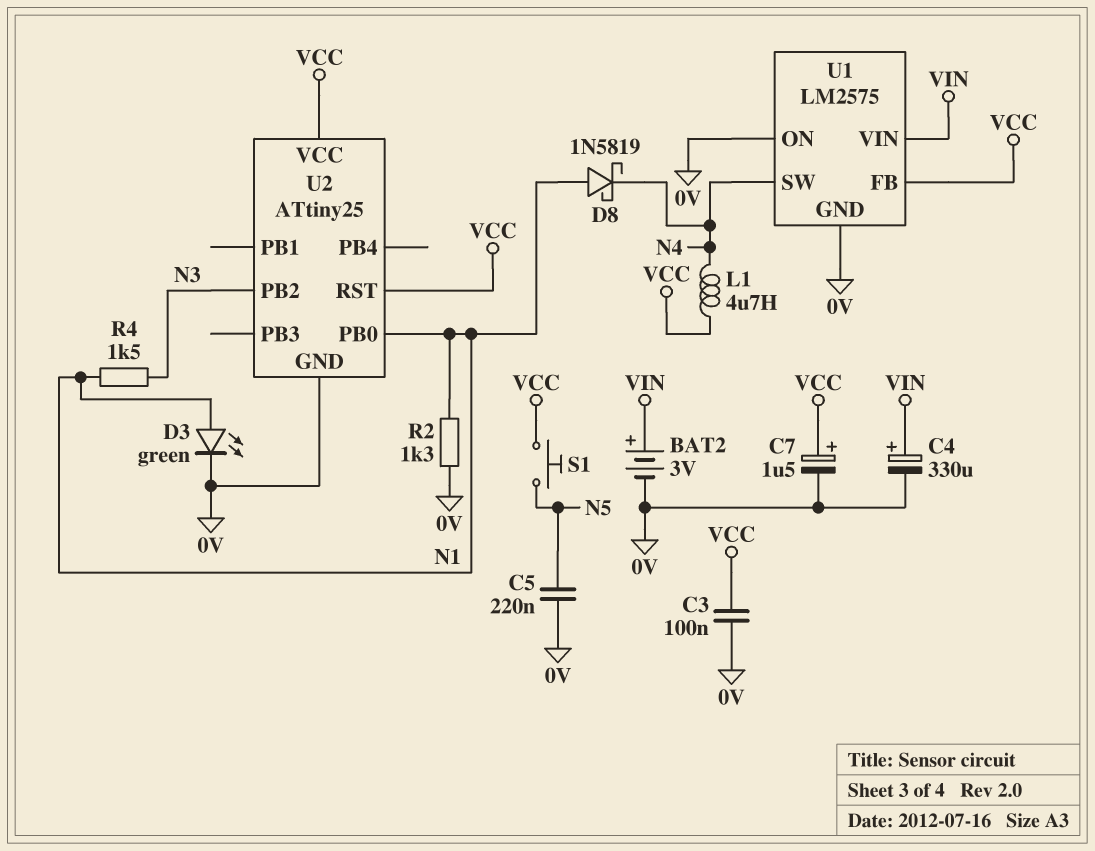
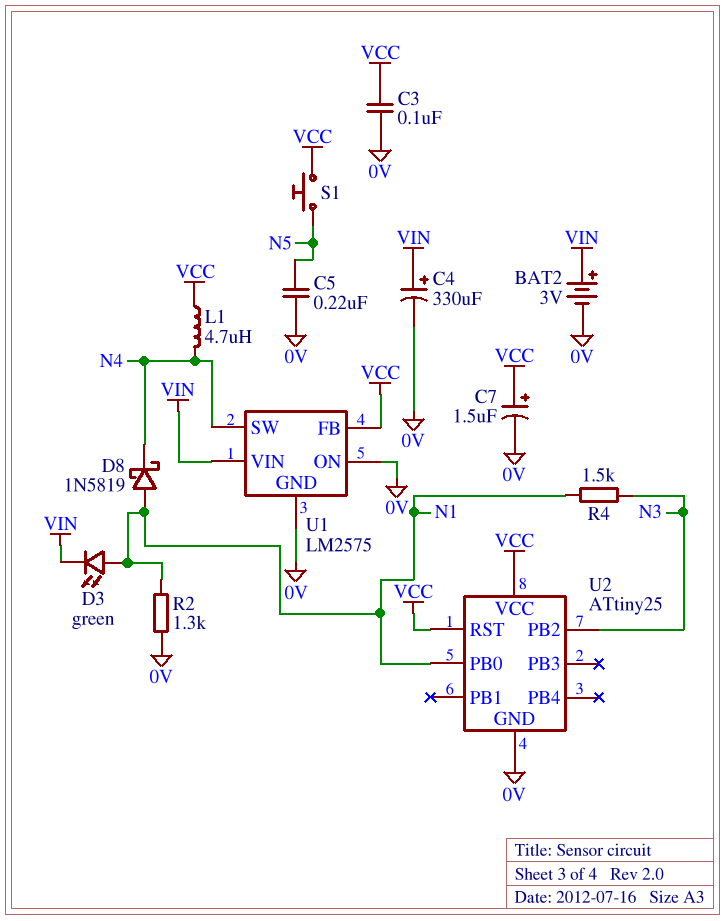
D3: LED green (A N1, K 0V) -> LED green (A N1, K VIN)

